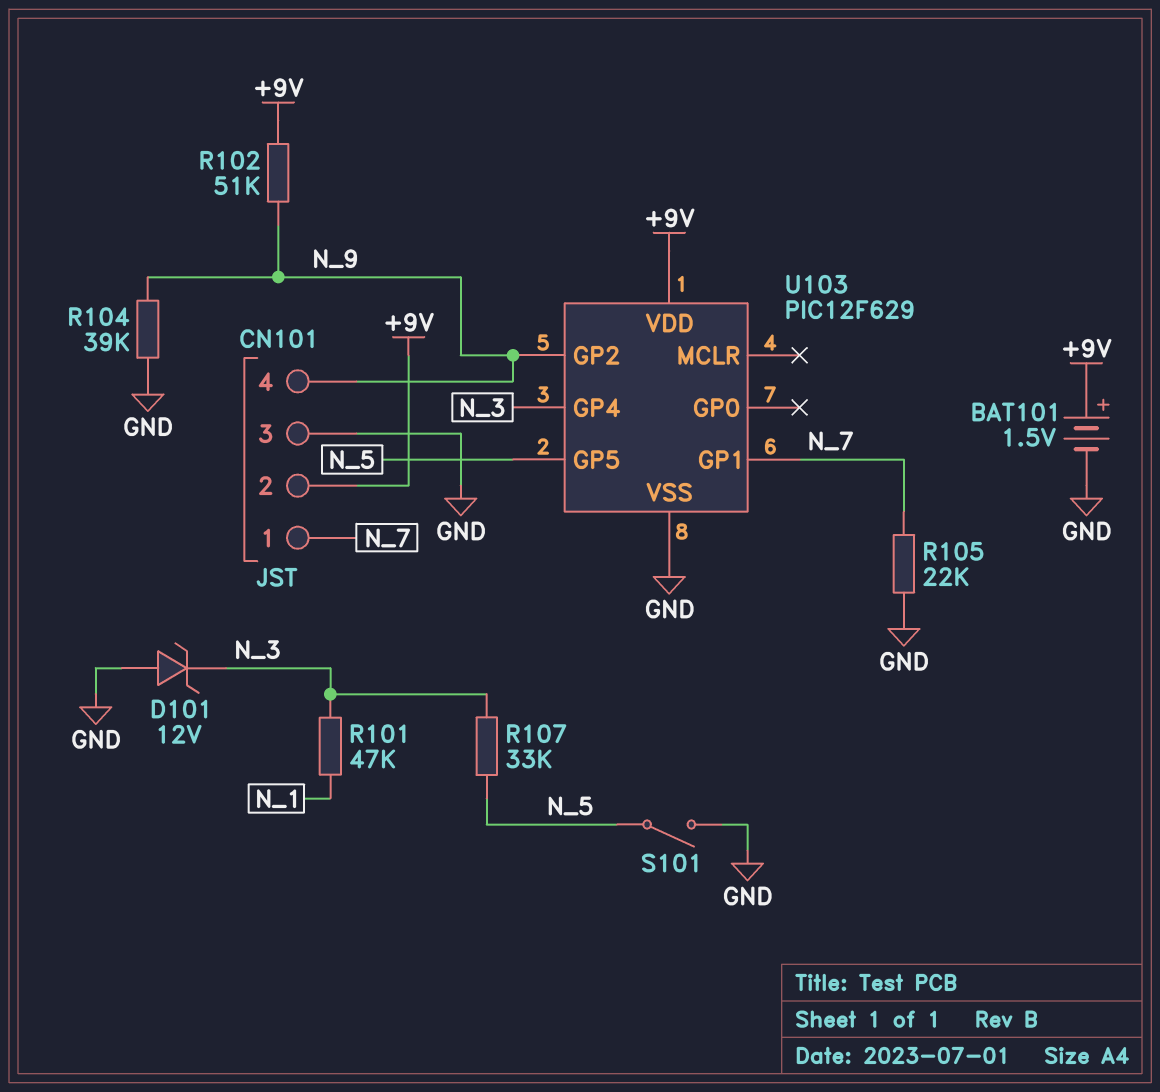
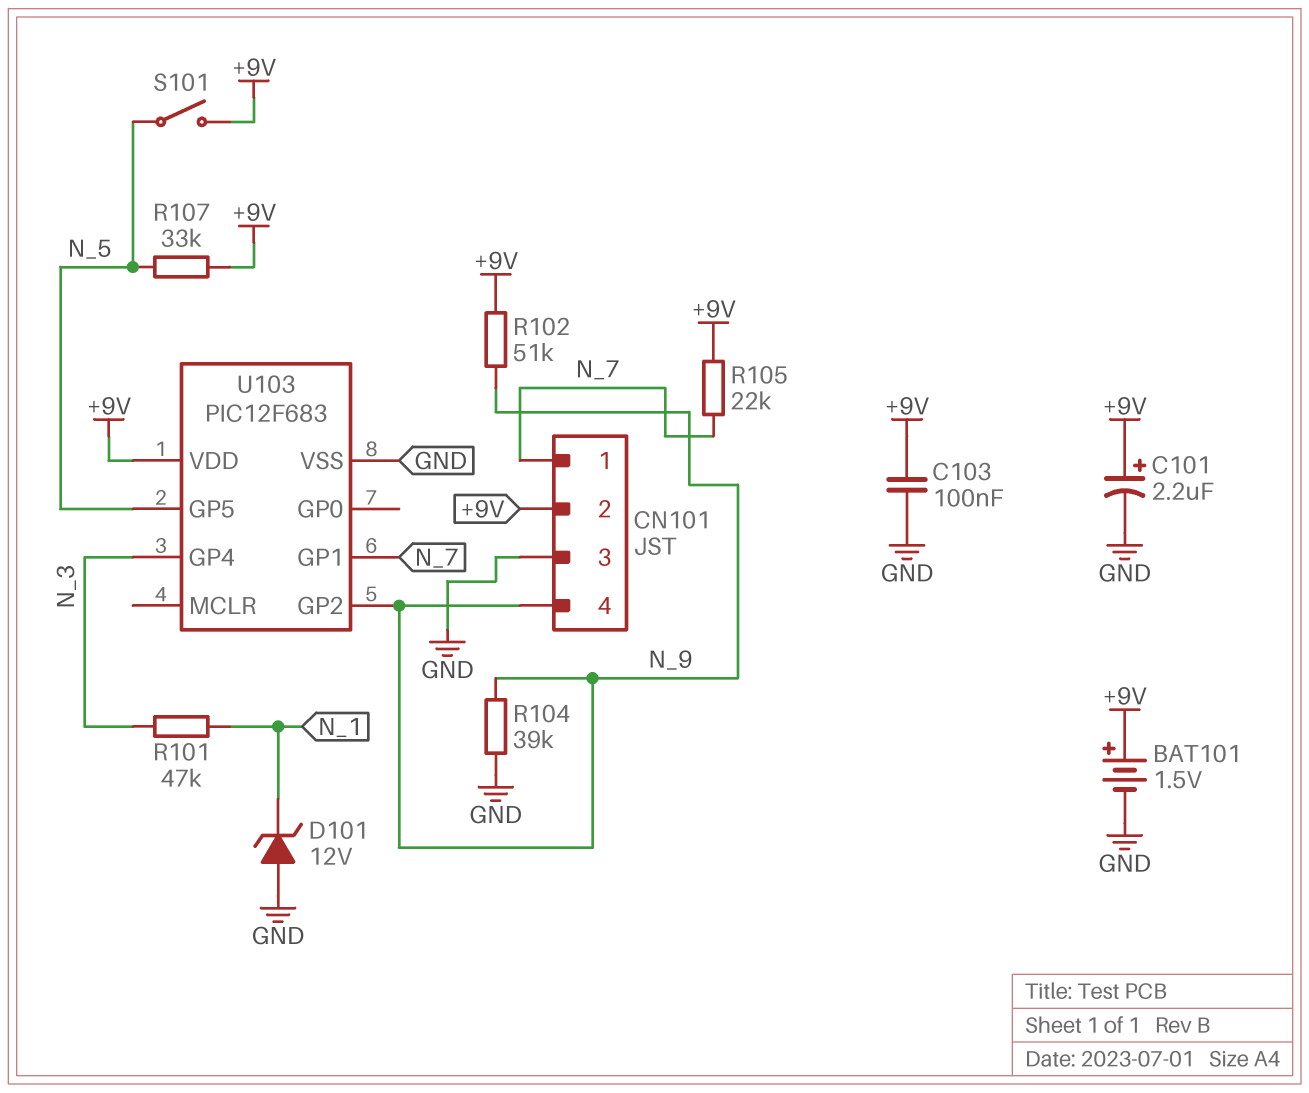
C101: none -> 2.2uF (plus +9V, minus GND)
C103: none -> 100nF (+9V, GND)
D101: zener 12V (A GND, K N_3) -> zener 12V (A GND, K N_1)
R105: 22k (GND, N_7) -> 22k (+9V, N_7)
R107: 33k (N_3, N_5) -> 33k (+9V, N_5)
S101: switch (GND, N_5) -> switch (+9V, N_5)
U103: PIC12F629 -> PIC12F683

